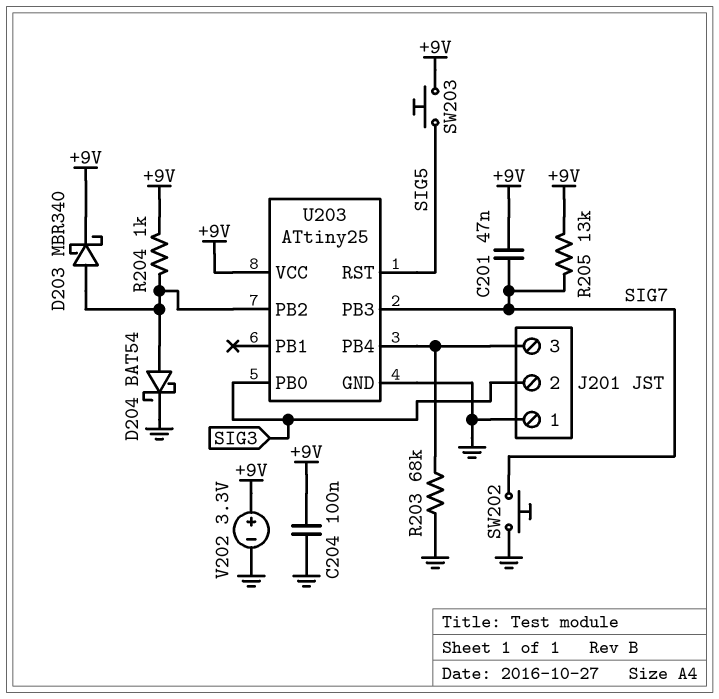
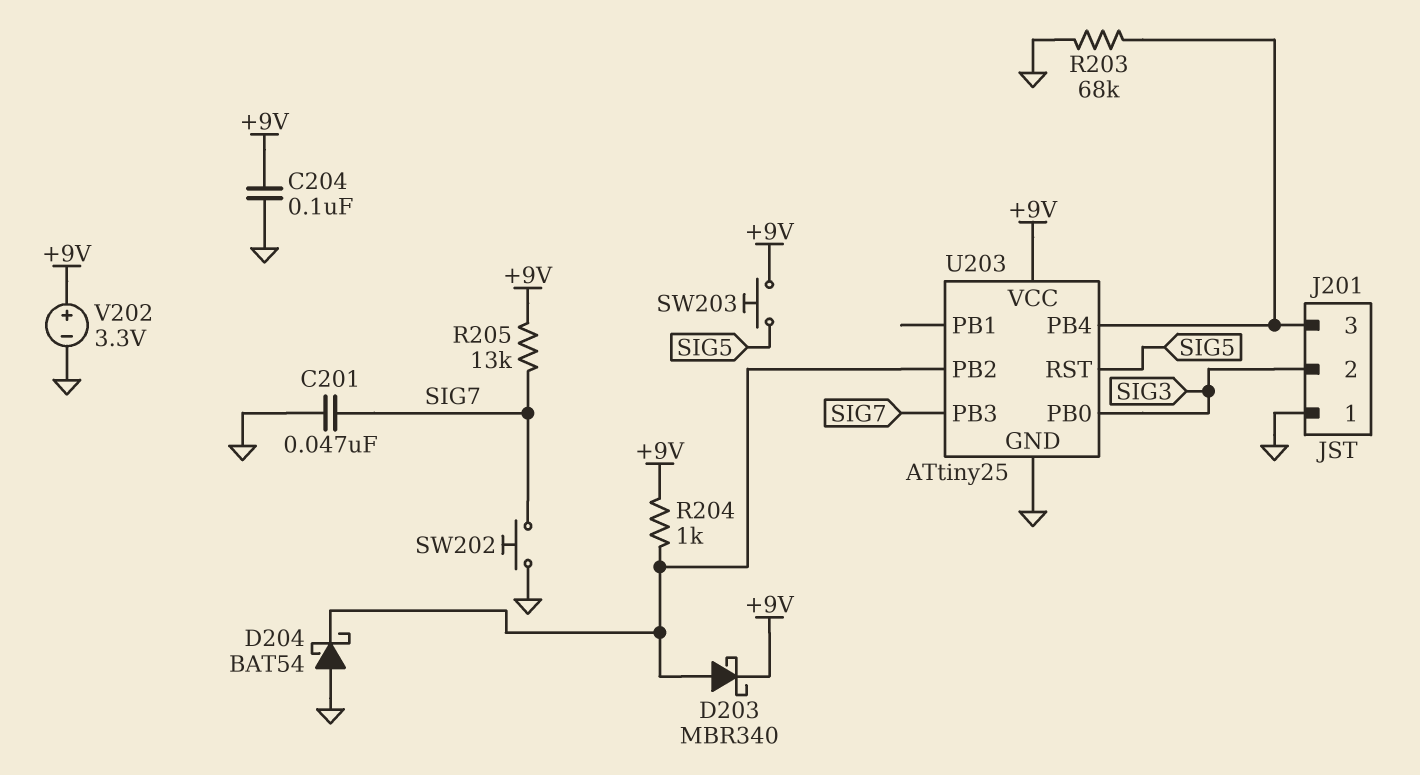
C201: 47nF (+9V, SIG7) -> 47nF (GND, SIG7)
D204: schottky BAT54 (A U203/PB2, K GND) -> schottky BAT54 (A GND, K U203/PB2)

